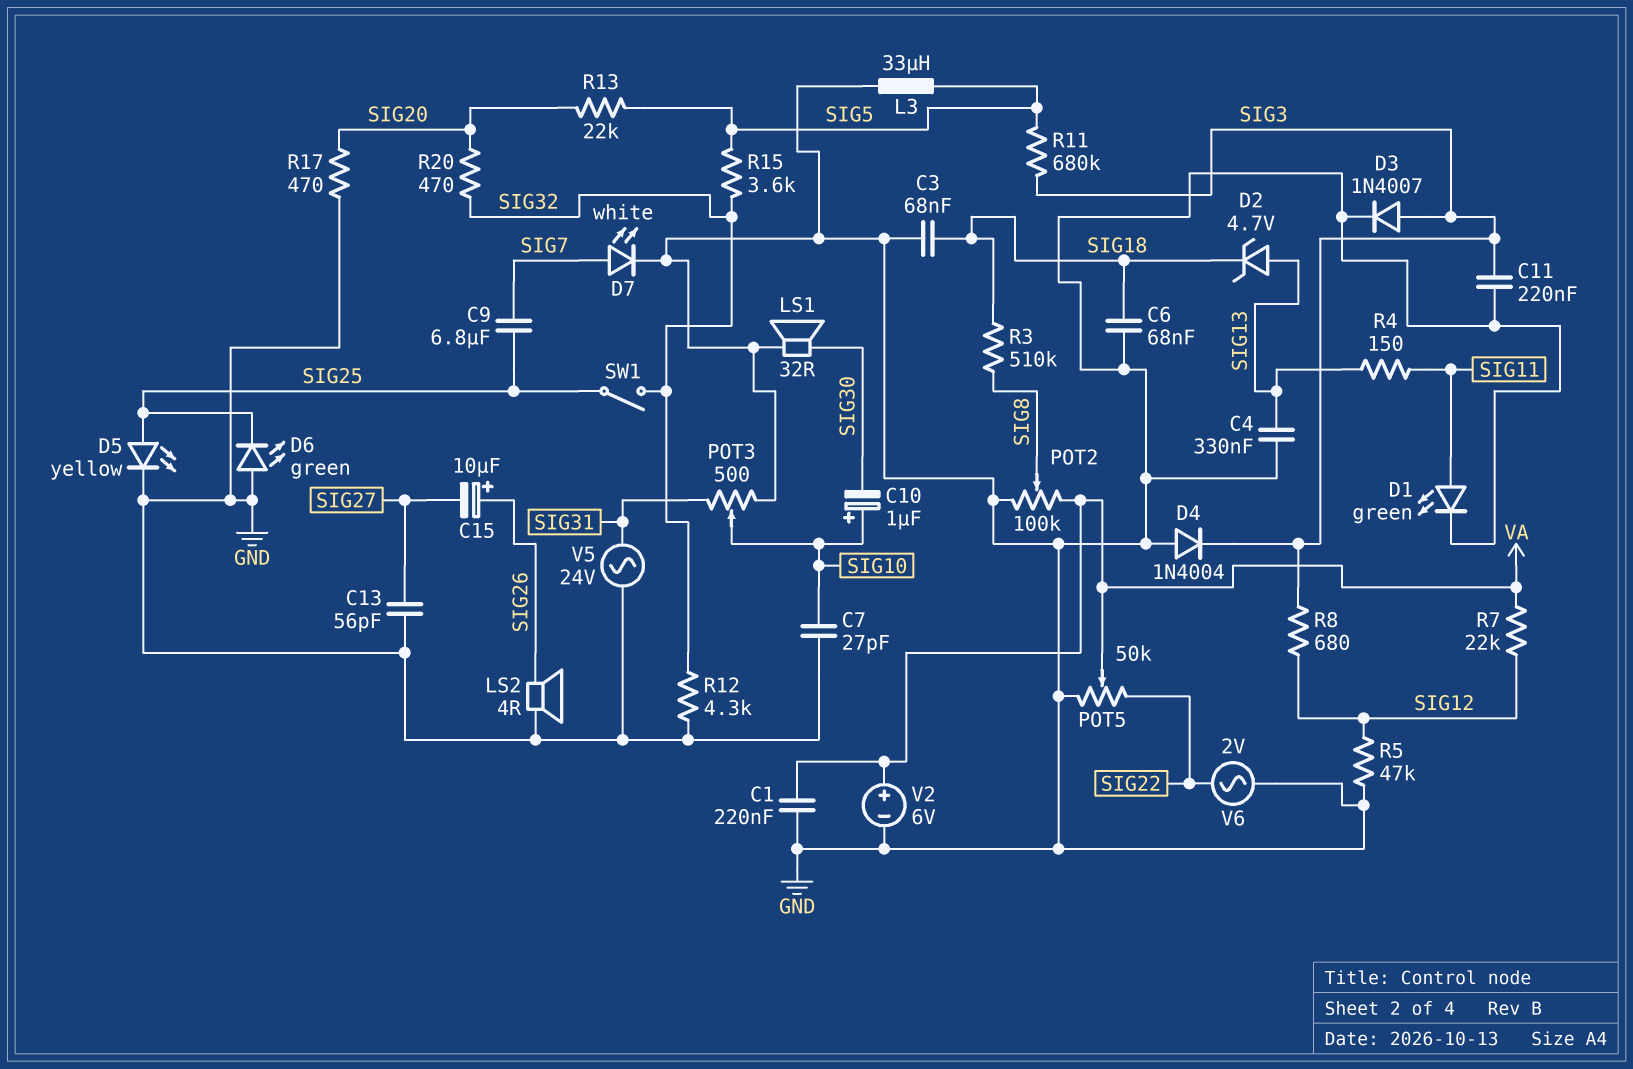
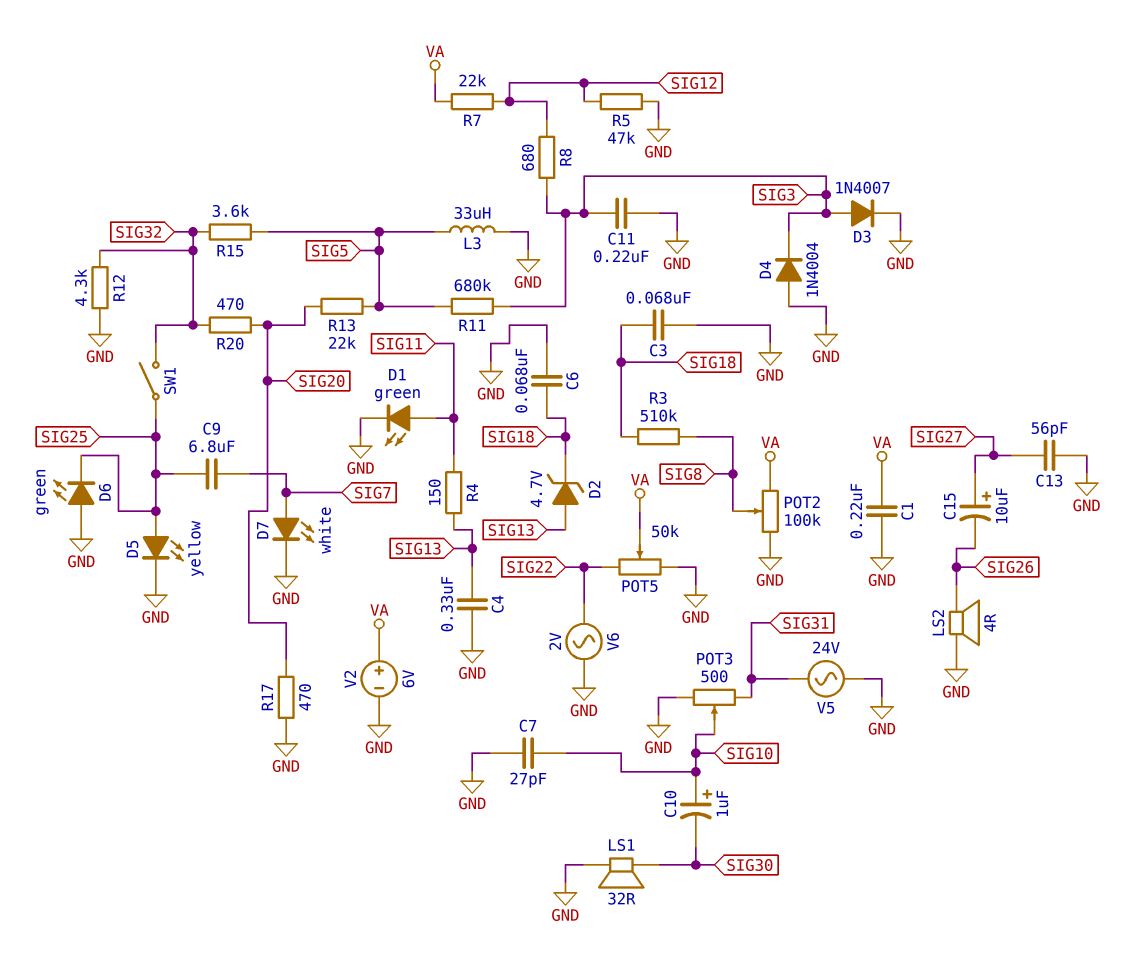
C15: 10uF (plus SIG26, minus SIG27) -> 10uF (plus SIG27, minus SIG26)

